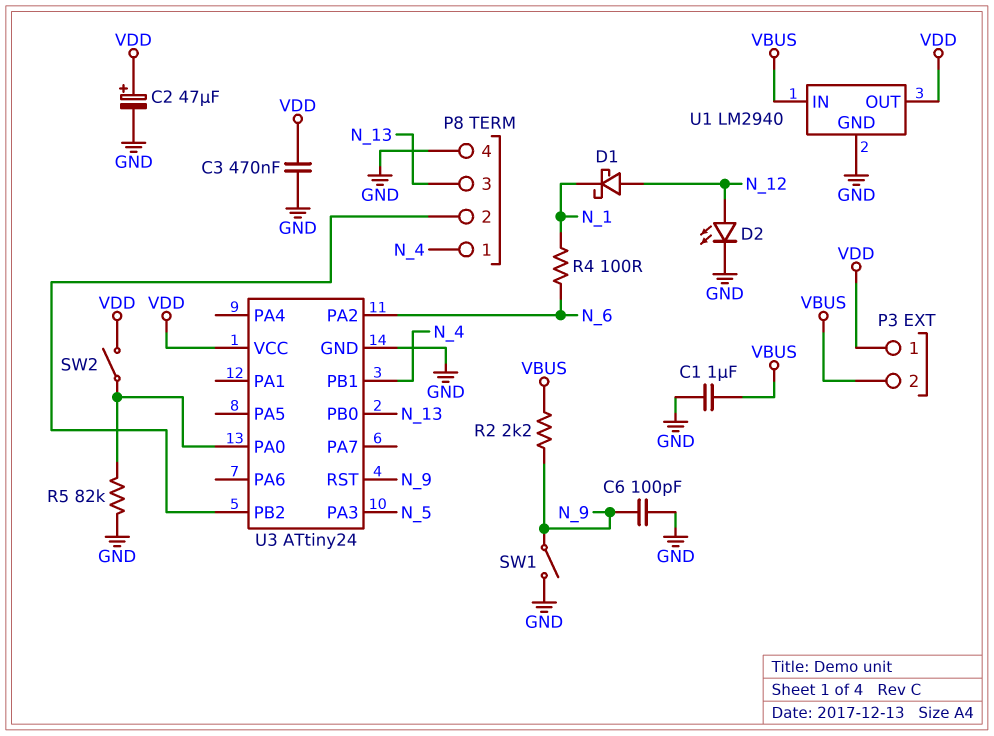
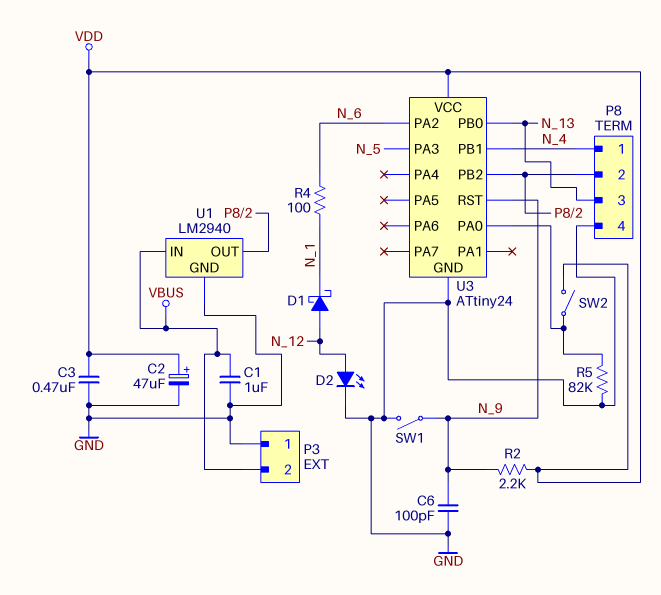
P3 pin 1: VDD -> GND
R2: 2.2k (N_9, VBUS) -> 2.2k (N_9, VDD)
U1 pin OUT: VDD -> P8/2

